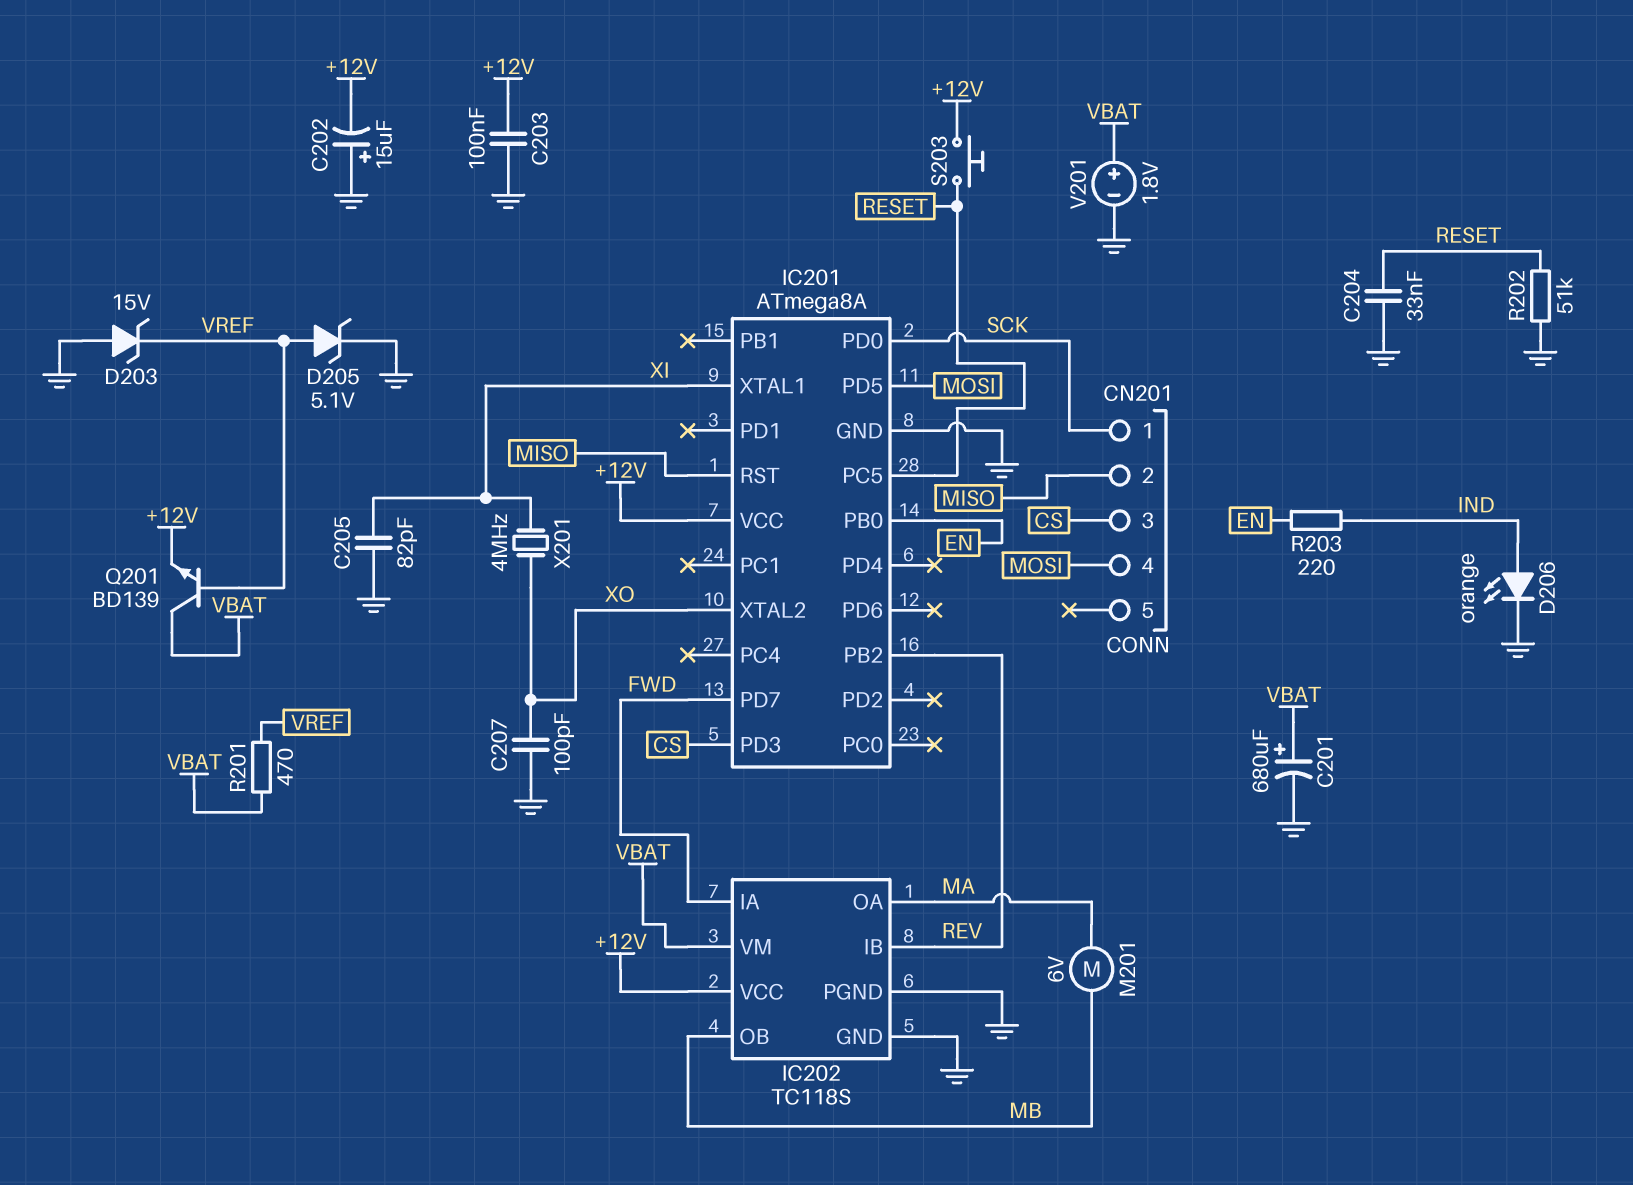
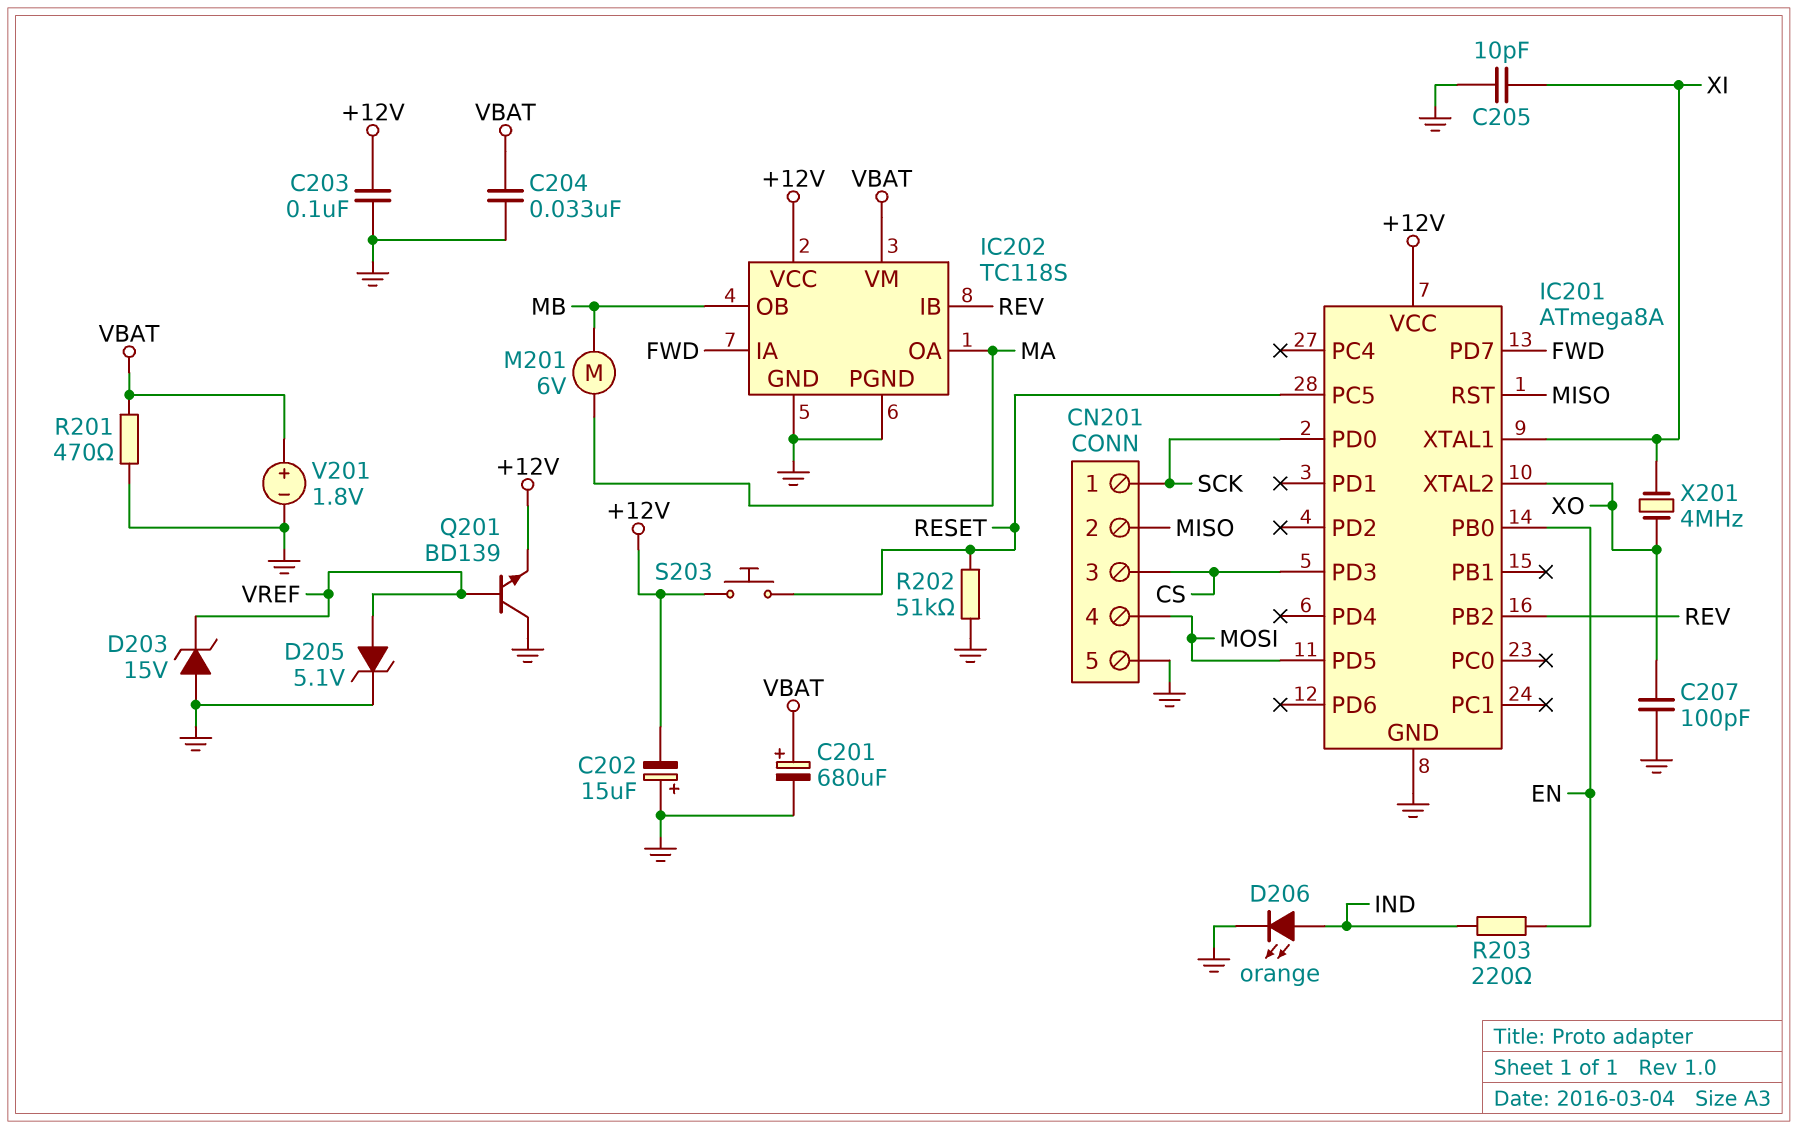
C204: 33nF (GND, RESET) -> 33nF (GND, VBAT)
C205: 82pF (GND, XI) -> 10pF (GND, XI)
CN201 pin 5: none -> GND
Q201: NPN BD139 (B VREF, C VBAT, E +12V) -> NPN BD139 (B VREF, C GND, E +12V)
R201: 470 (VBAT, VREF) -> 470 (GND, VBAT)

